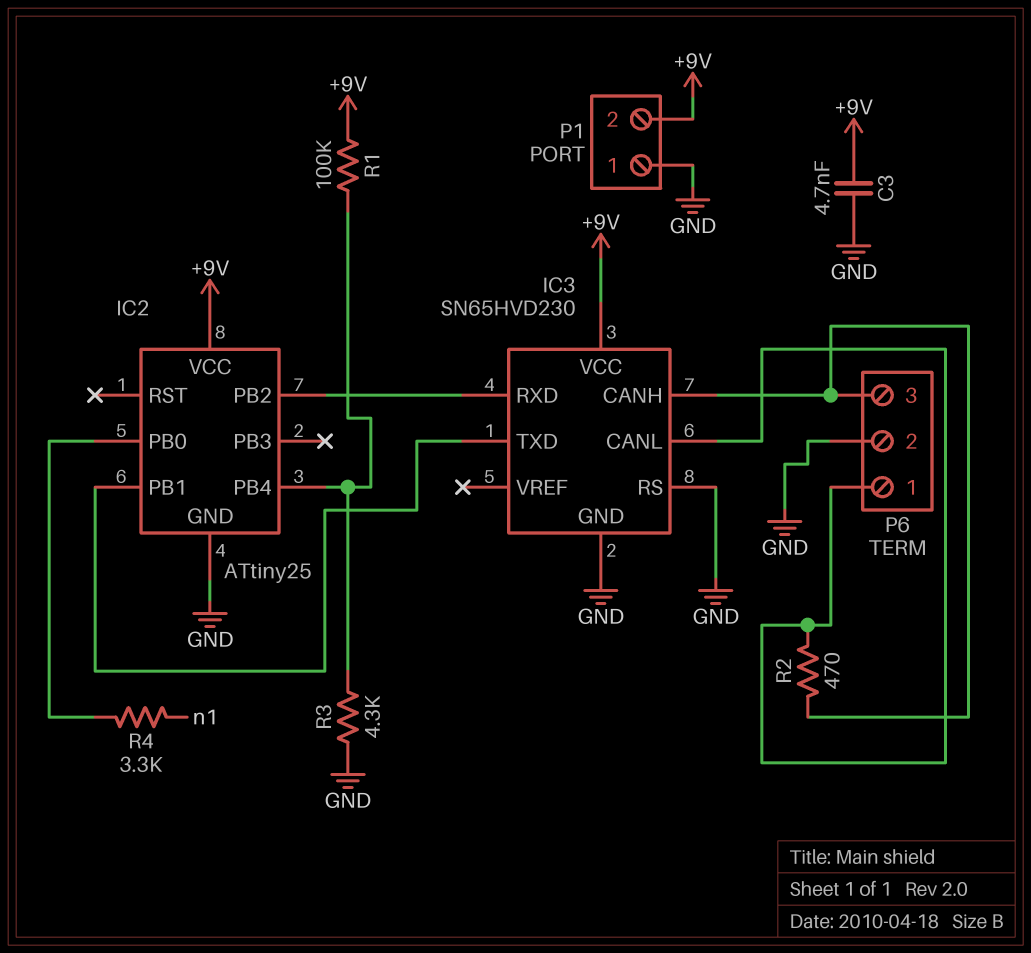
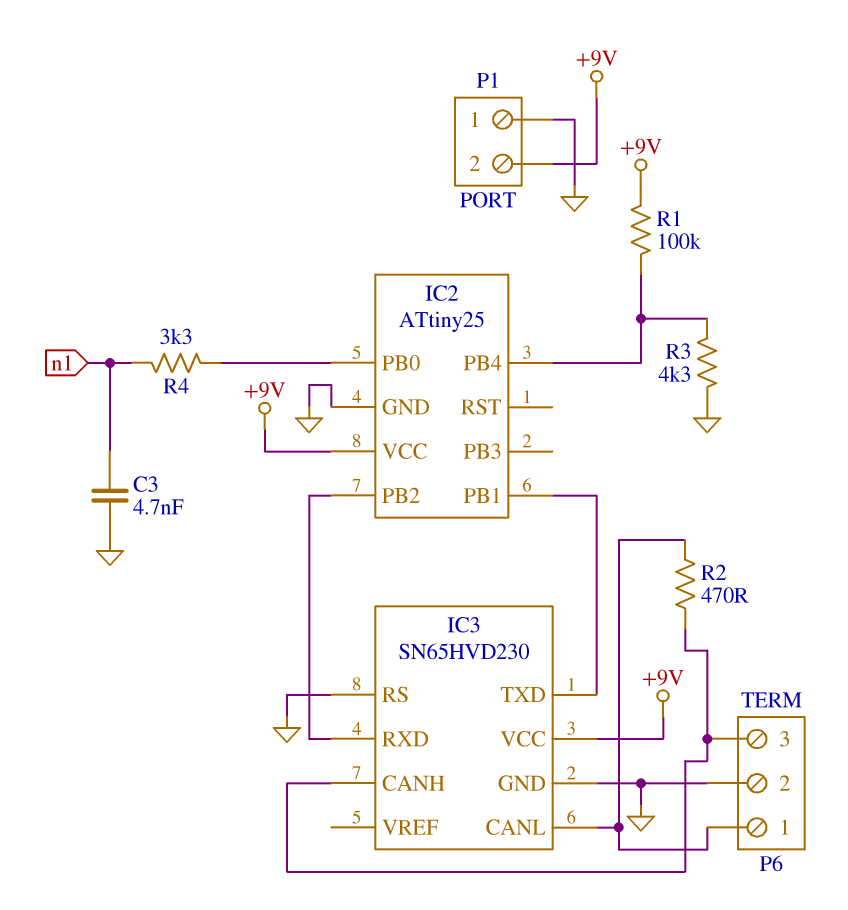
C3: 4.7nF (+9V, GND) -> 4.7nF (GND, n1)

